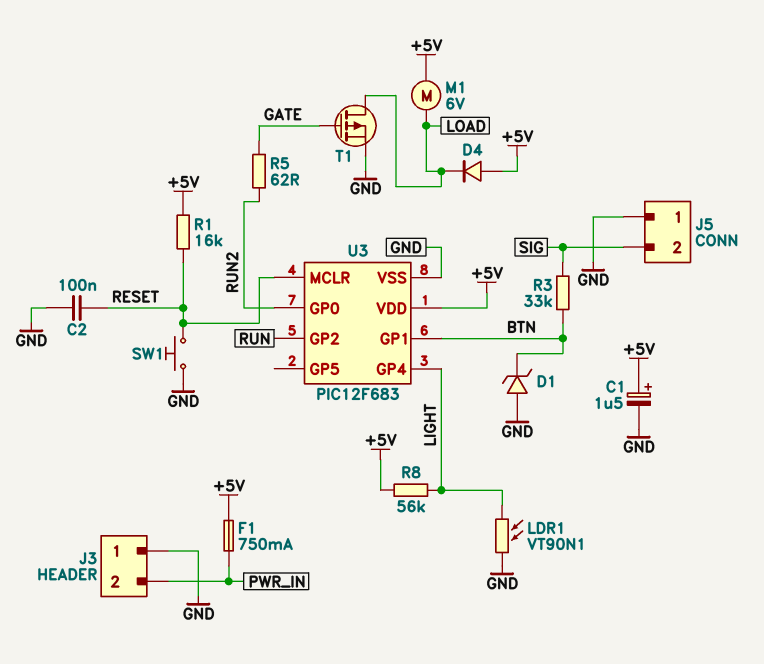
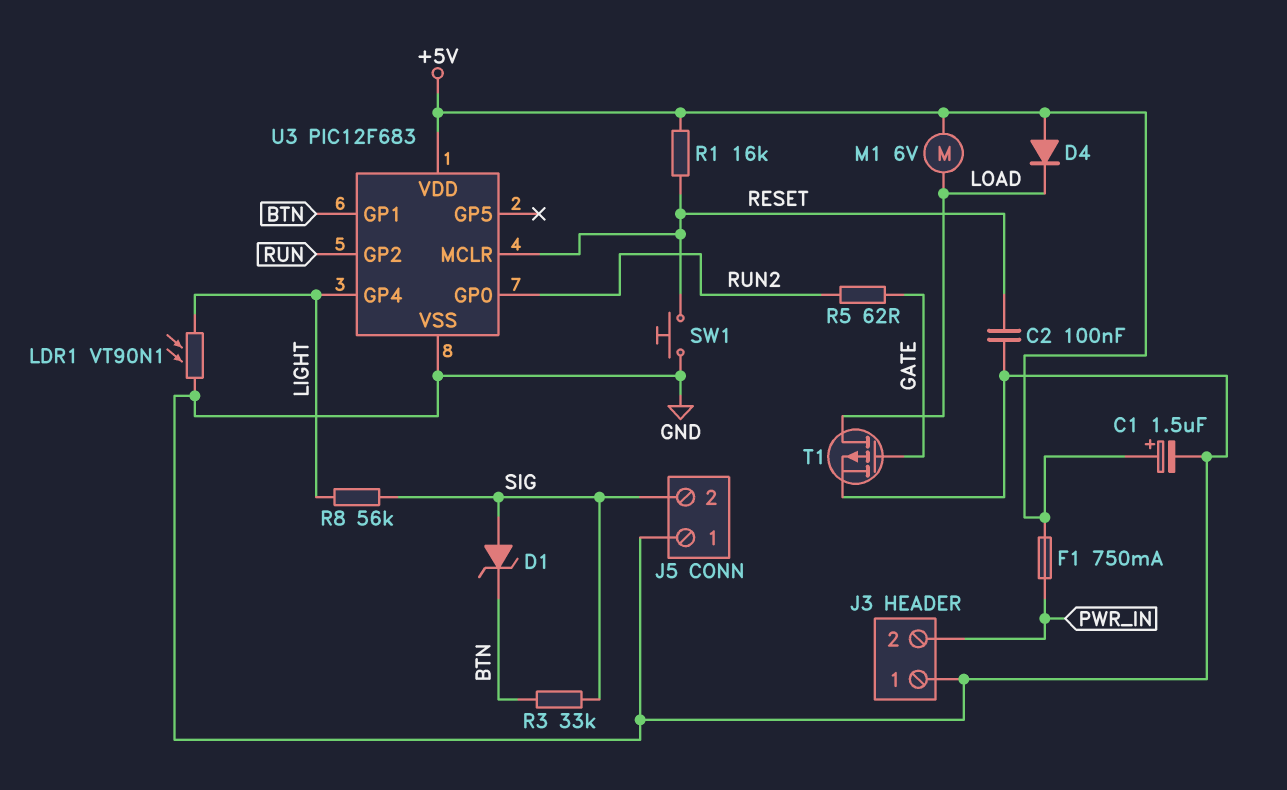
D1: zener (A GND, K BTN) -> zener (A SIG, K BTN)
R8: 56k (+5V, LIGHT) -> 56k (LIGHT, SIG)

